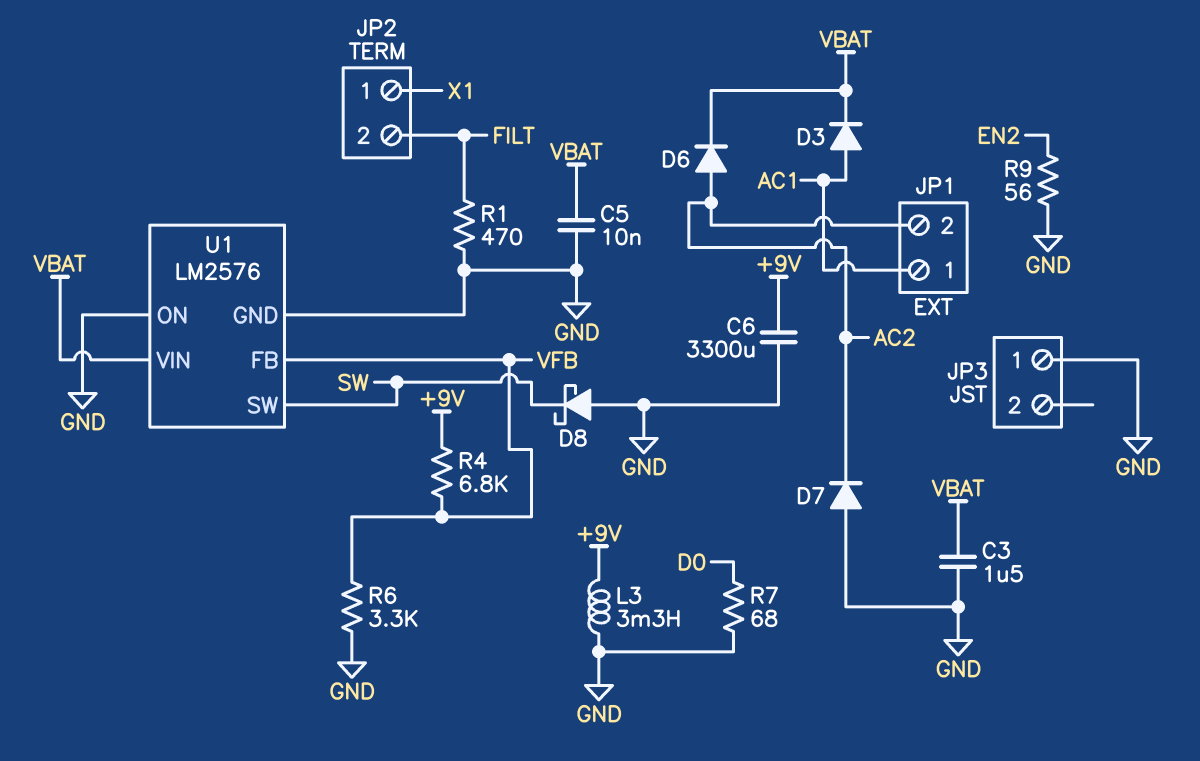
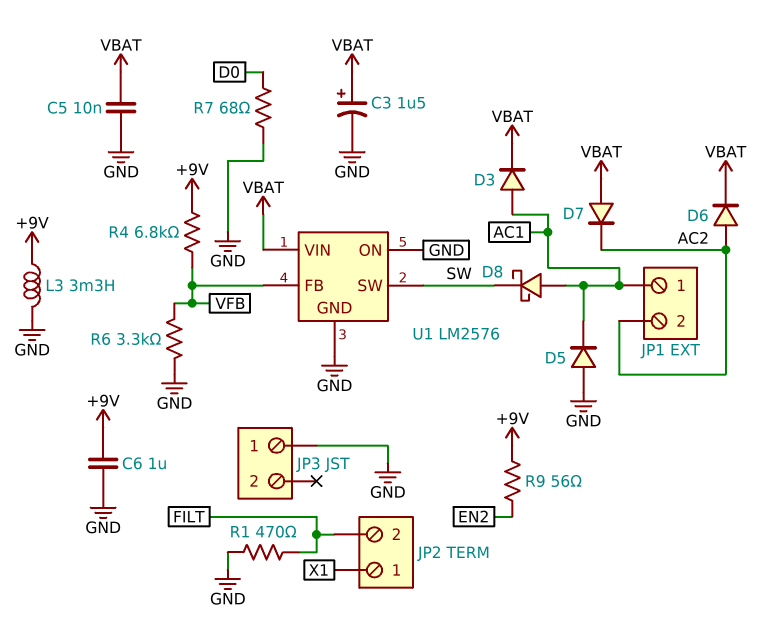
C3: 1.5uF (GND, VBAT) -> 1.5uF (plus VBAT, minus GND)
C6: 3300uF (+9V, GND) -> 1uF (+9V, GND)
D5: none -> diode (A GND, K AC1)
D7: diode (A GND, K AC2) -> diode (A VBAT, K AC2)
D8: schottky (A GND, K SW) -> schottky (A AC1, K SW)
R9: 56 (EN2, GND) -> 56 (+9V, EN2)

